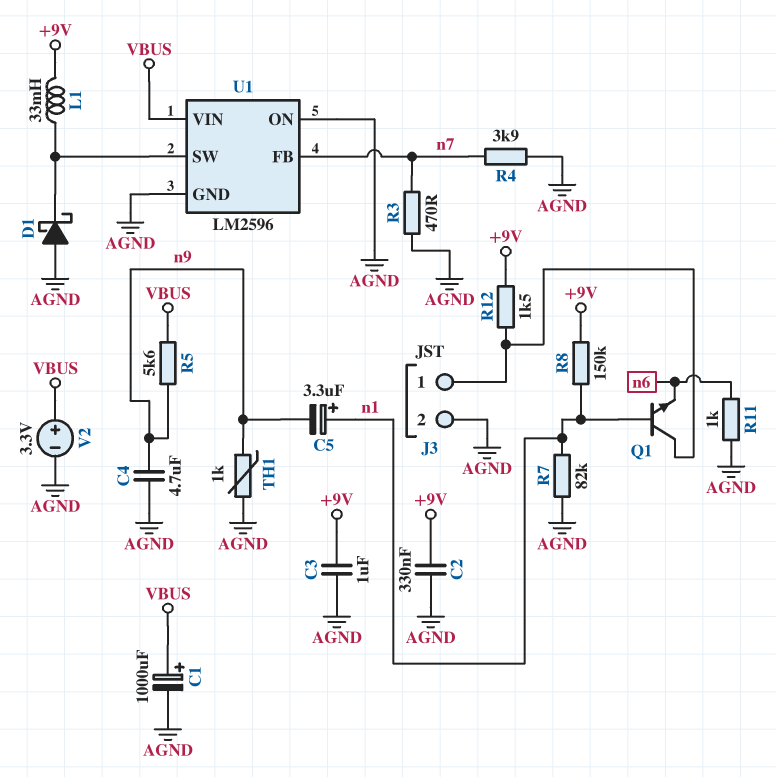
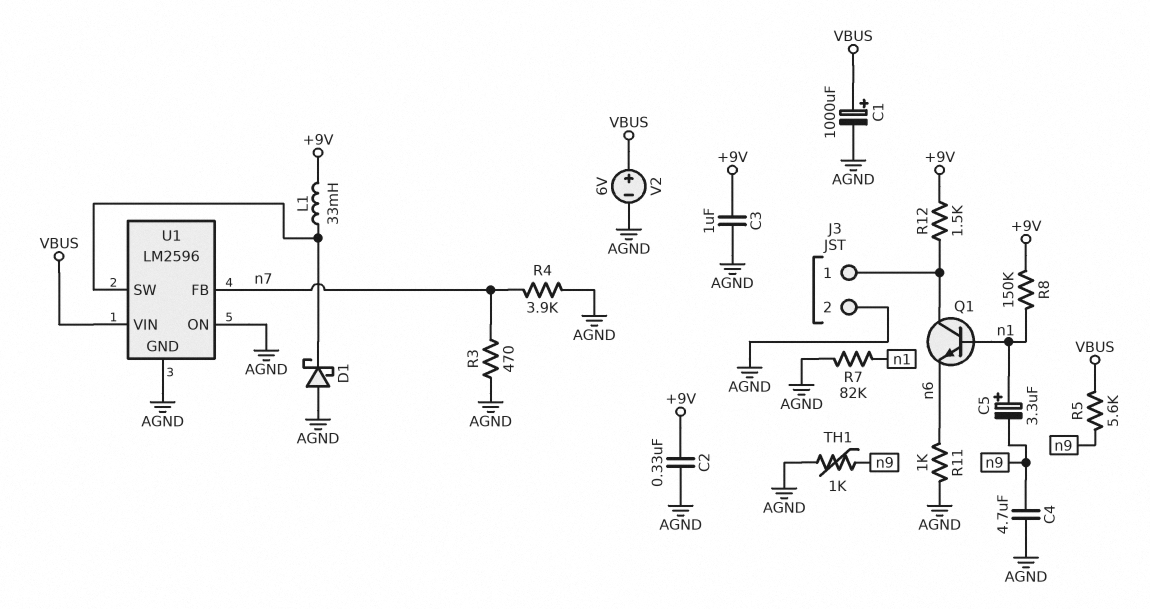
V2: 3.3V (plus VBUS, minus AGND) -> 6V (plus VBUS, minus AGND)

